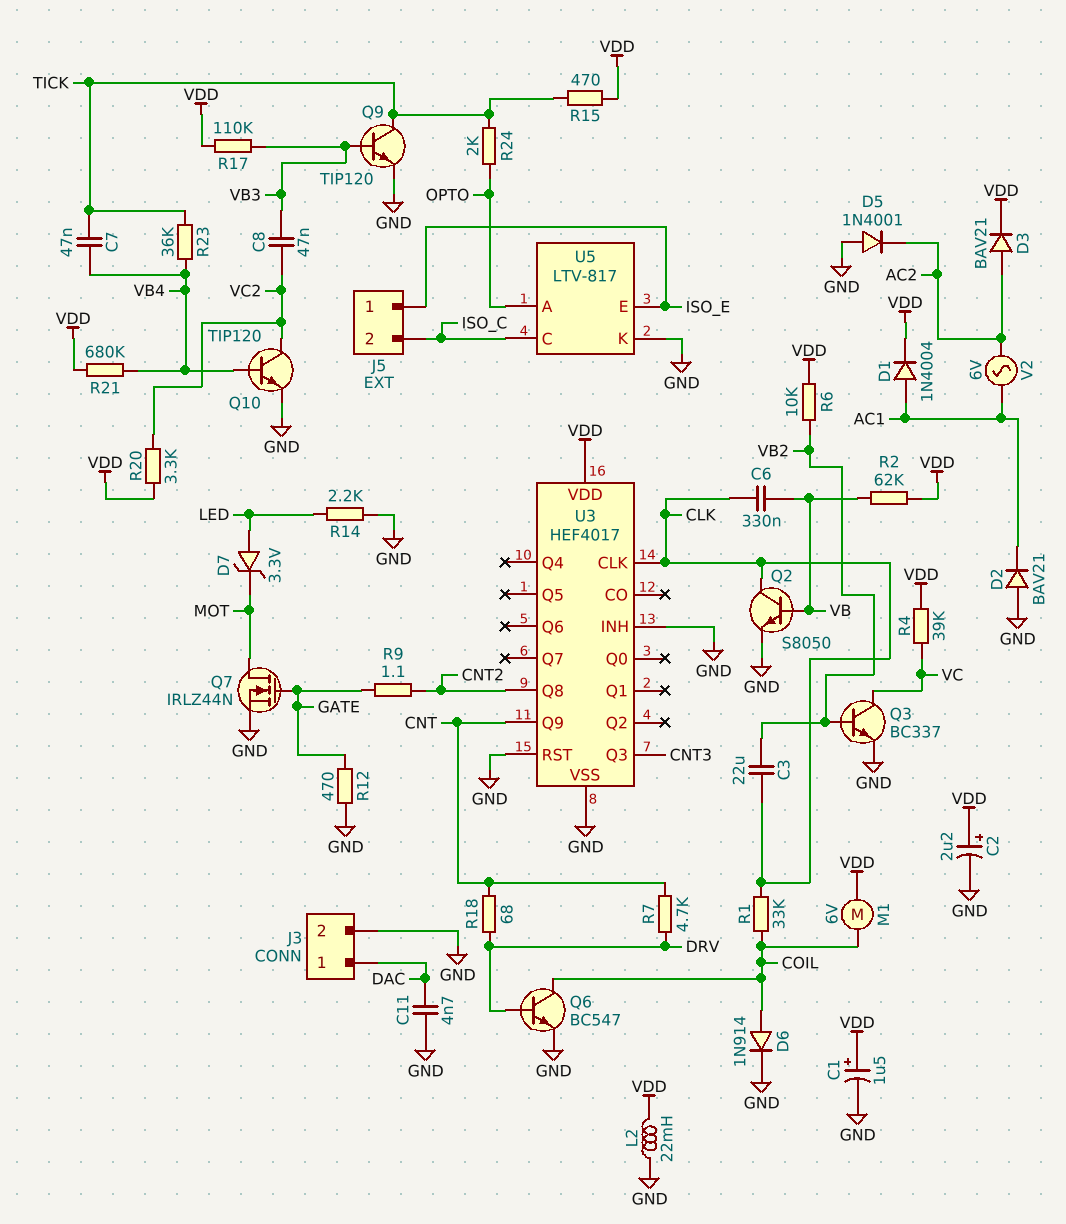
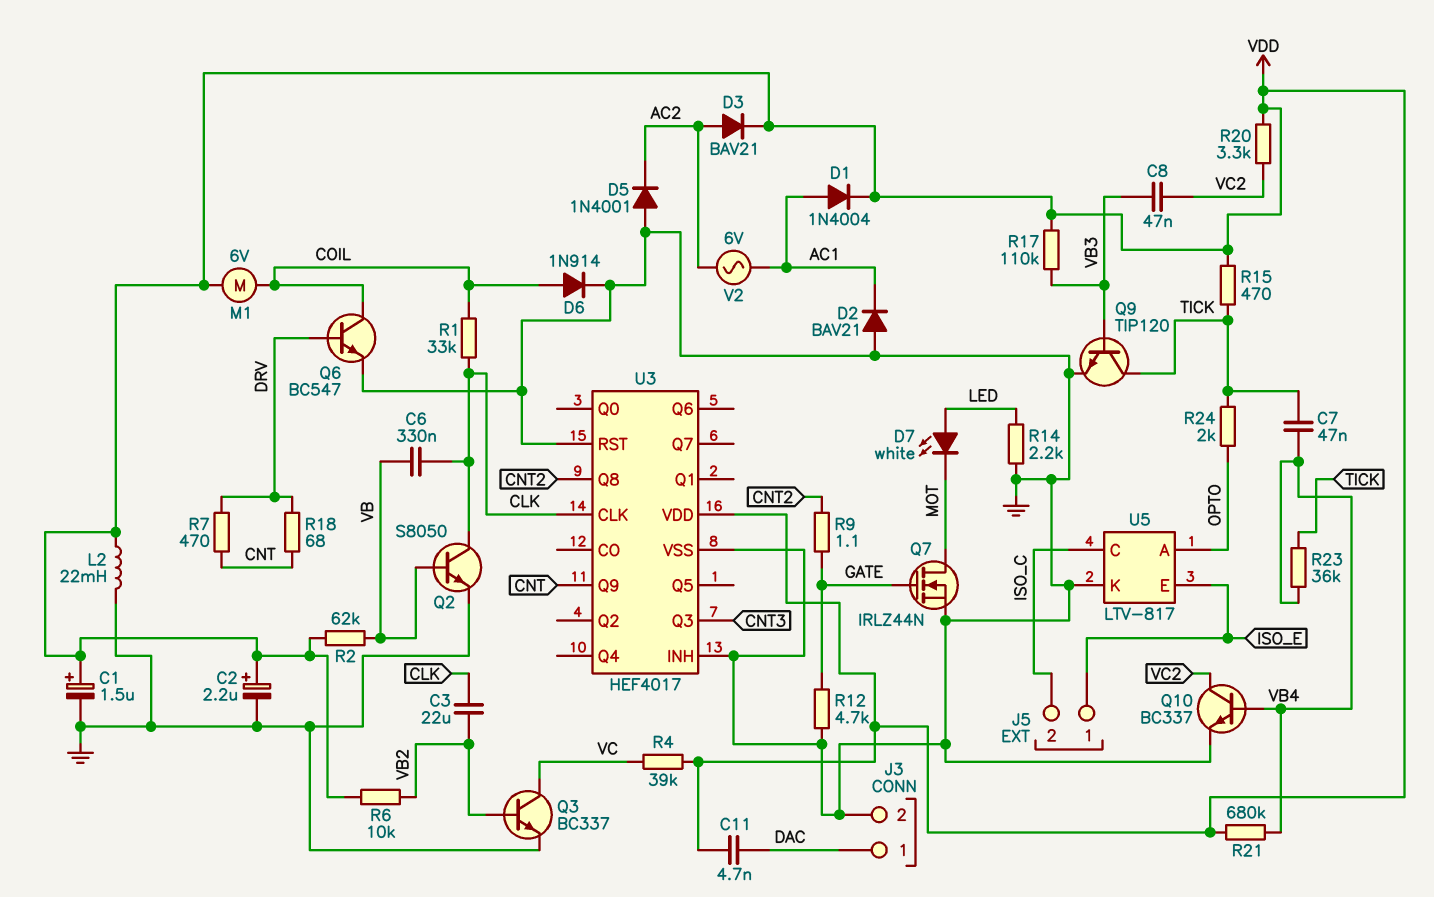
C11: 4.7nF (DAC, GND) -> 4.7nF (DAC, VDD)
D7: zener 3.3V (A LED, K MOT) -> LED white (A LED, K MOT)
Q10: NPN TIP120 (B VB4, C VC2, E GND) -> NPN BC337 (B VB4, C VC2, E GND)
R7: 4.7k (CNT, DRV) -> 470 (CNT, DRV)
R12: 470 (GATE, GND) -> 4.7k (GATE, GND)

